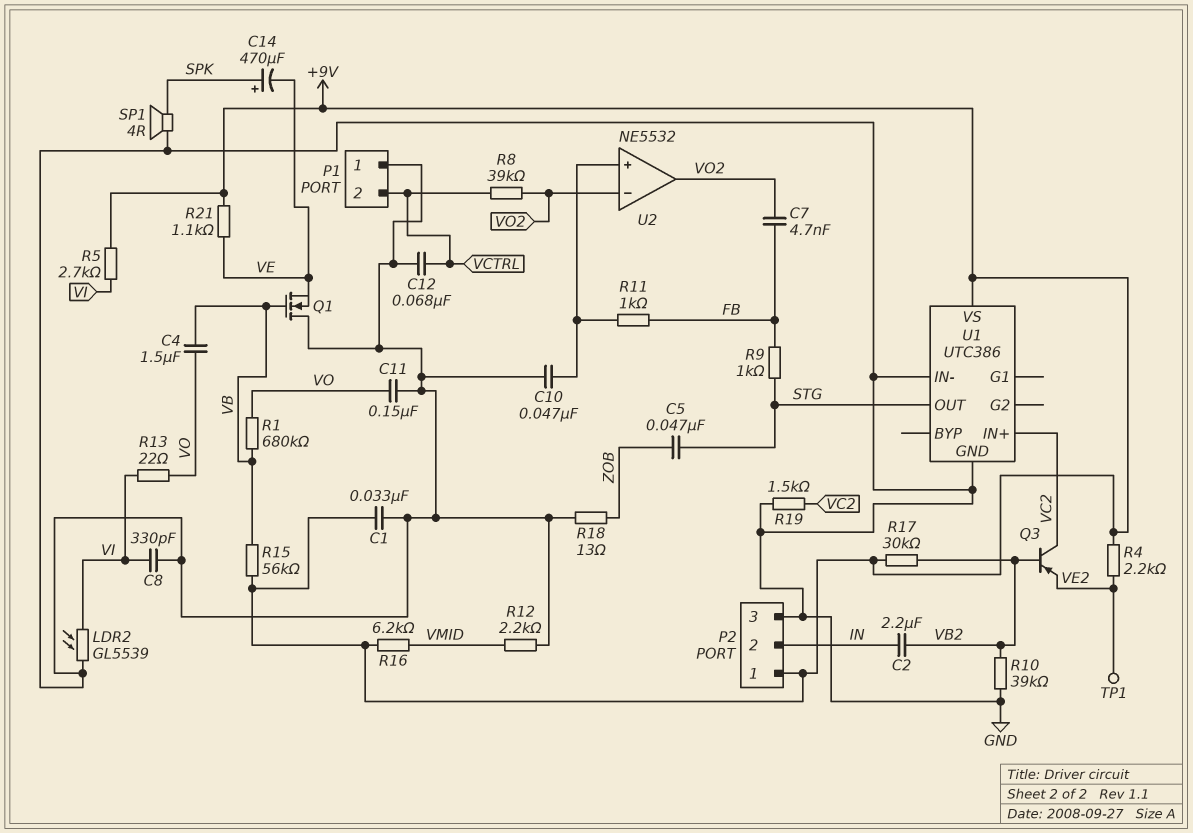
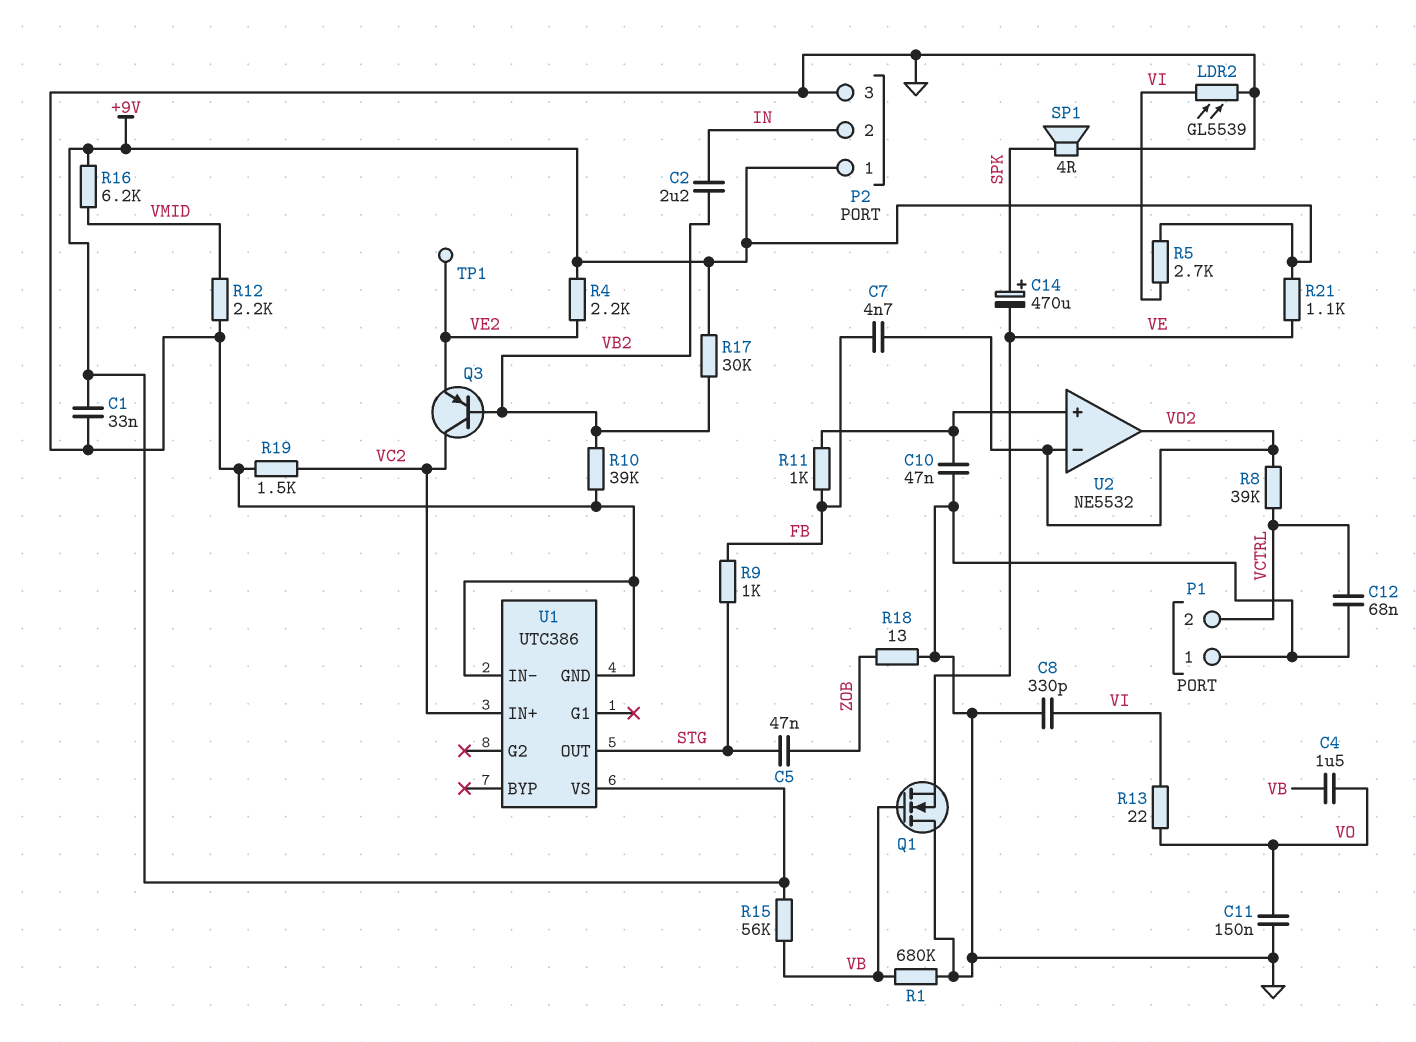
R1: 680k (VB, VO) -> 680k (GND, VB)

